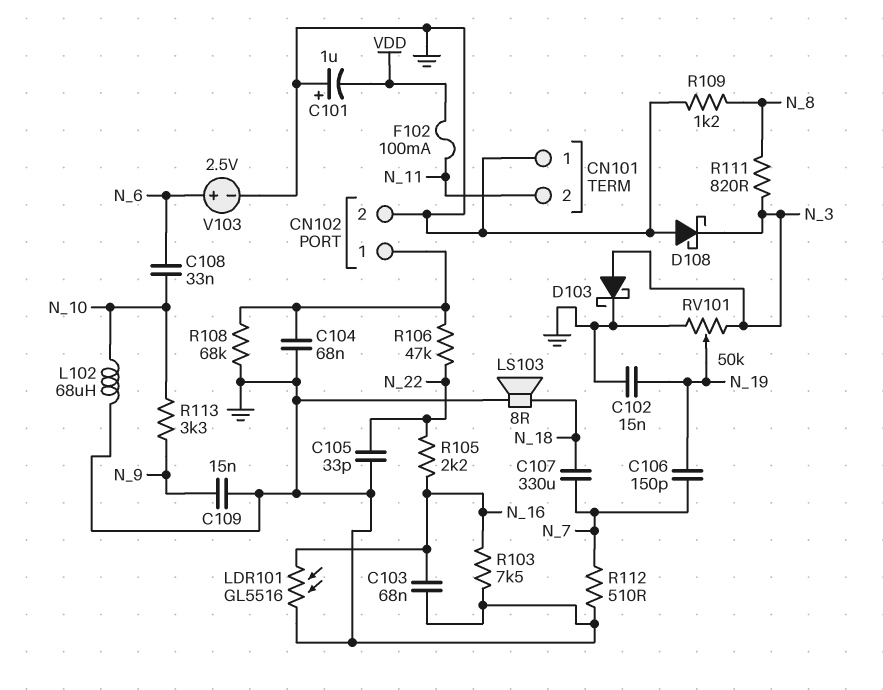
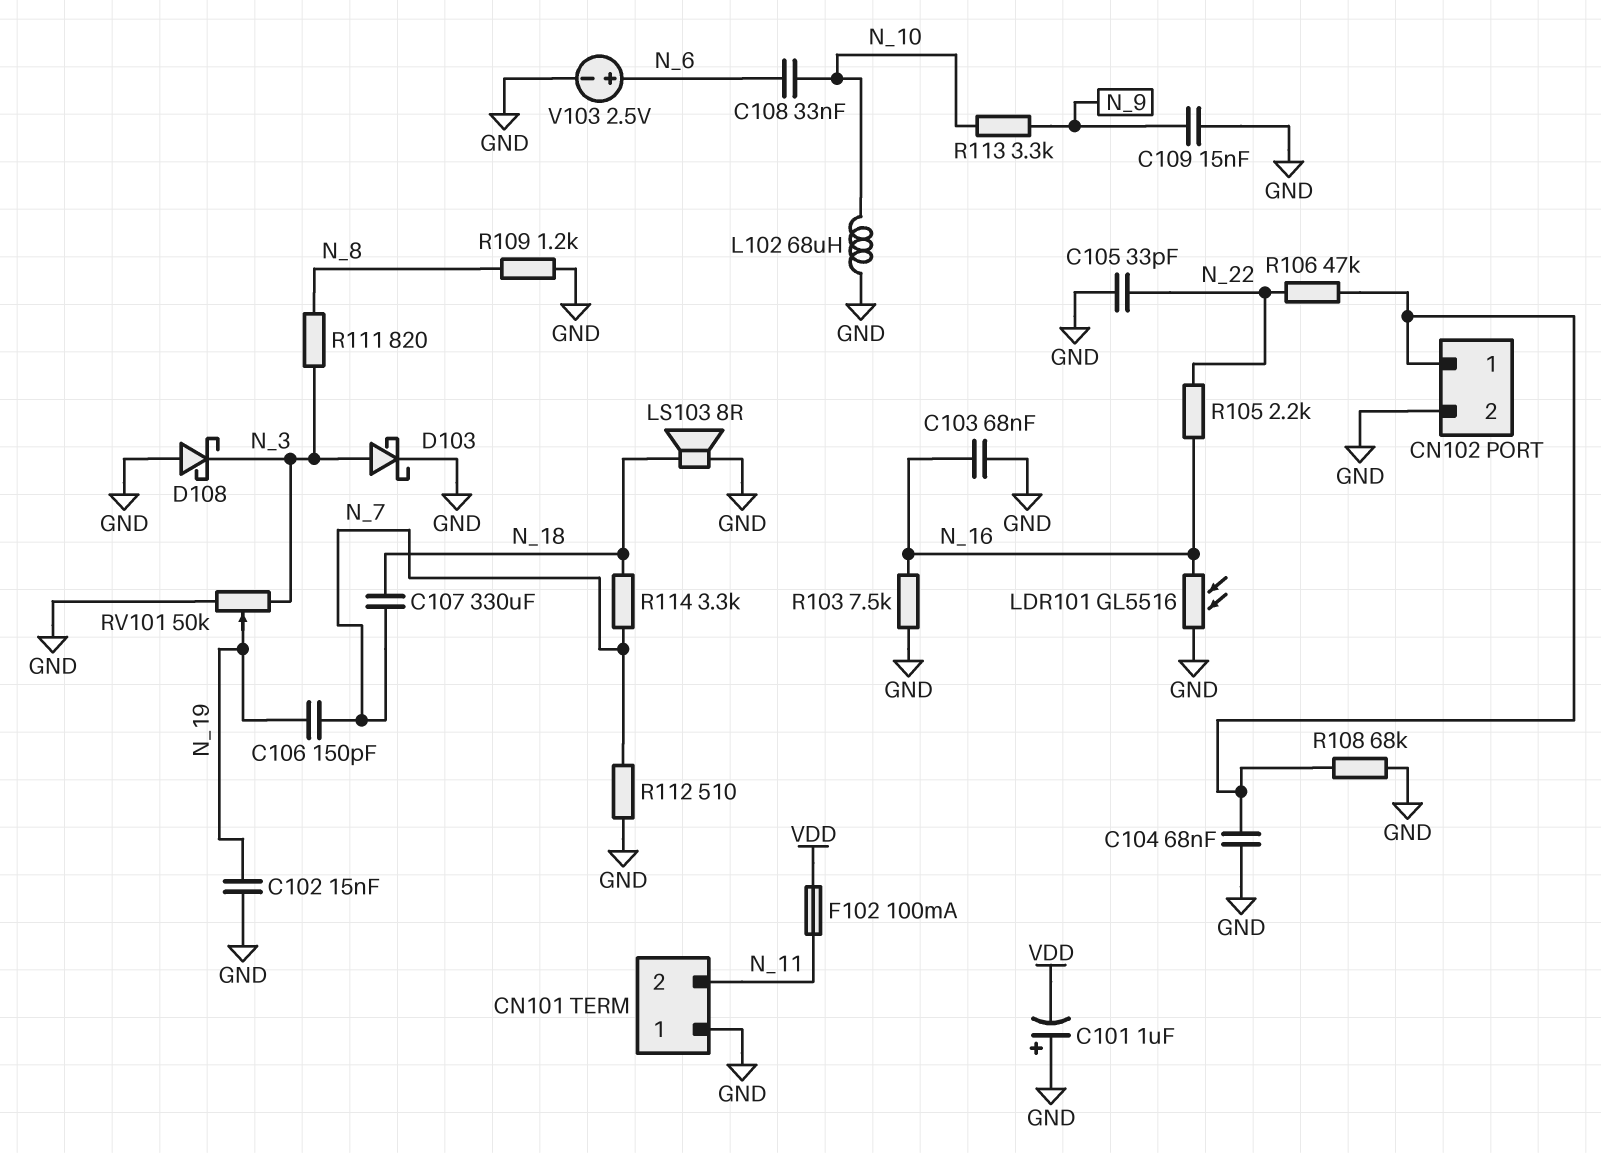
R114: none -> 3.3k (N_7, N_18)

